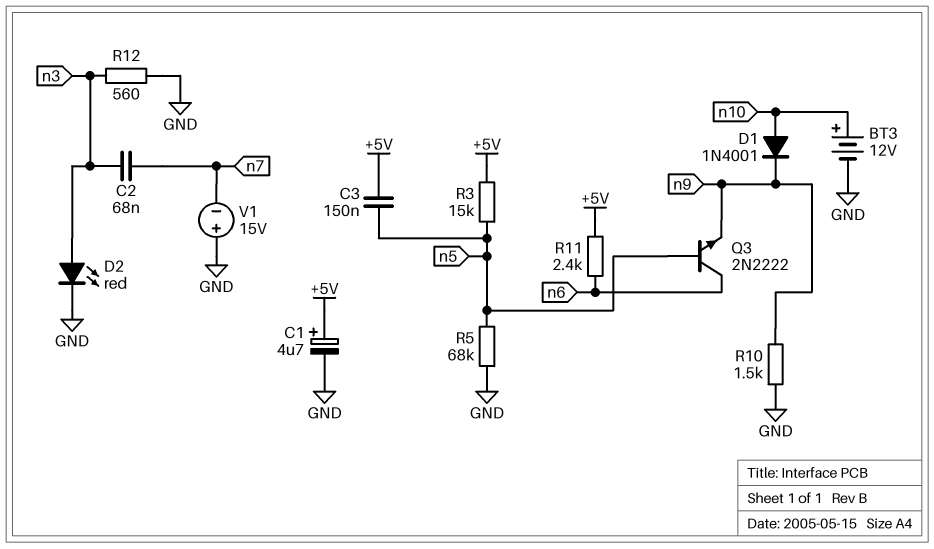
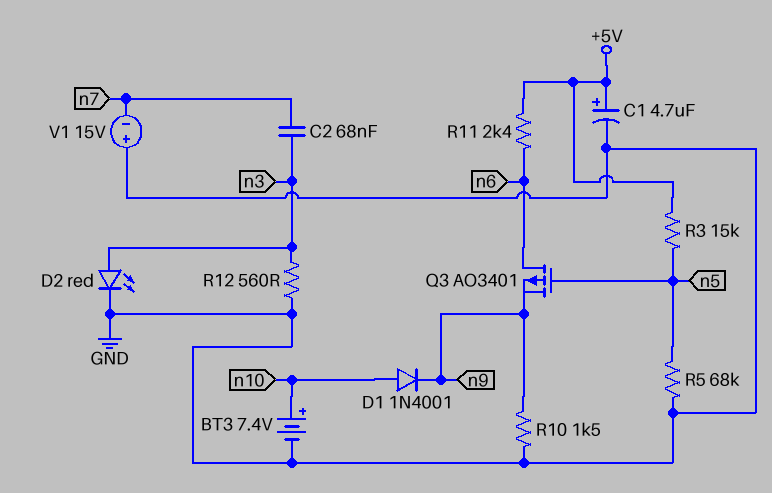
BT3: 12V (plus n10, minus GND) -> 7.4V (plus n10, minus GND)
C3: 150nF (+5V, n5) -> none
Q3: NPN 2N2222 (B n5, C n6, E n9) -> PMOS AO3401 (G n5, D n6, S n9)

